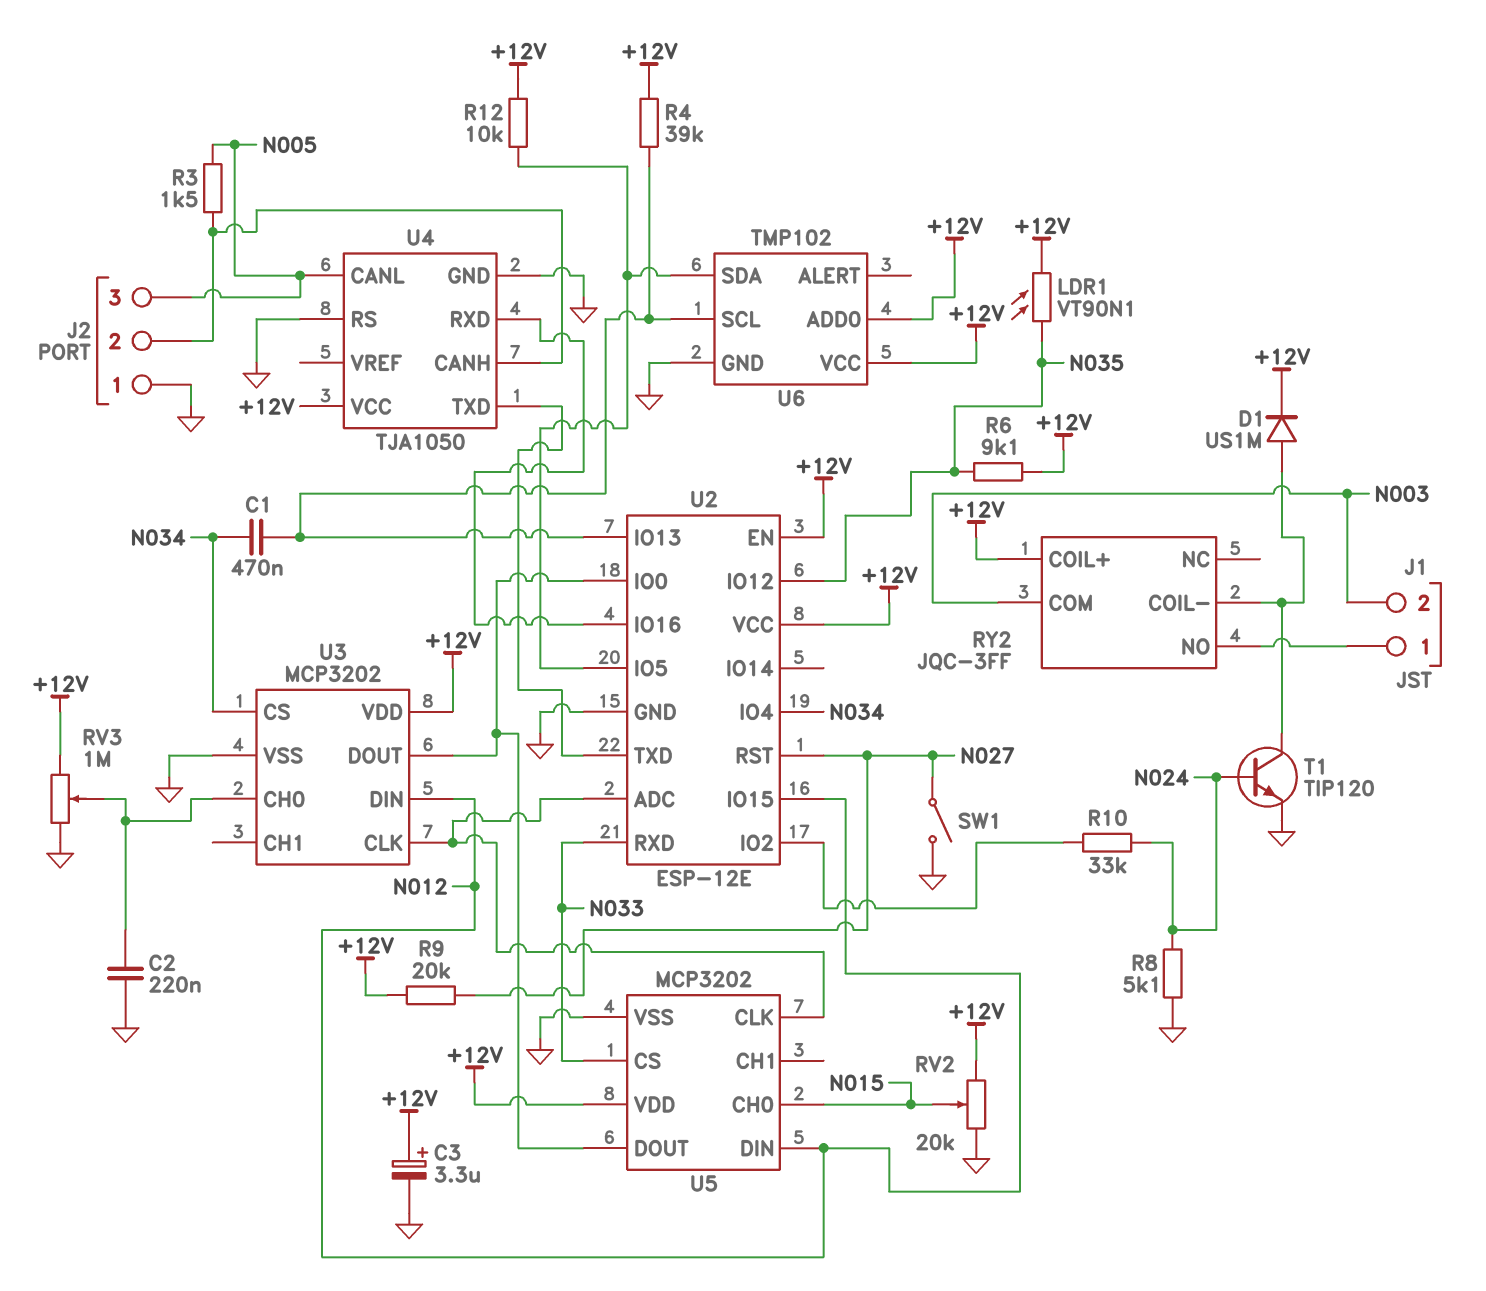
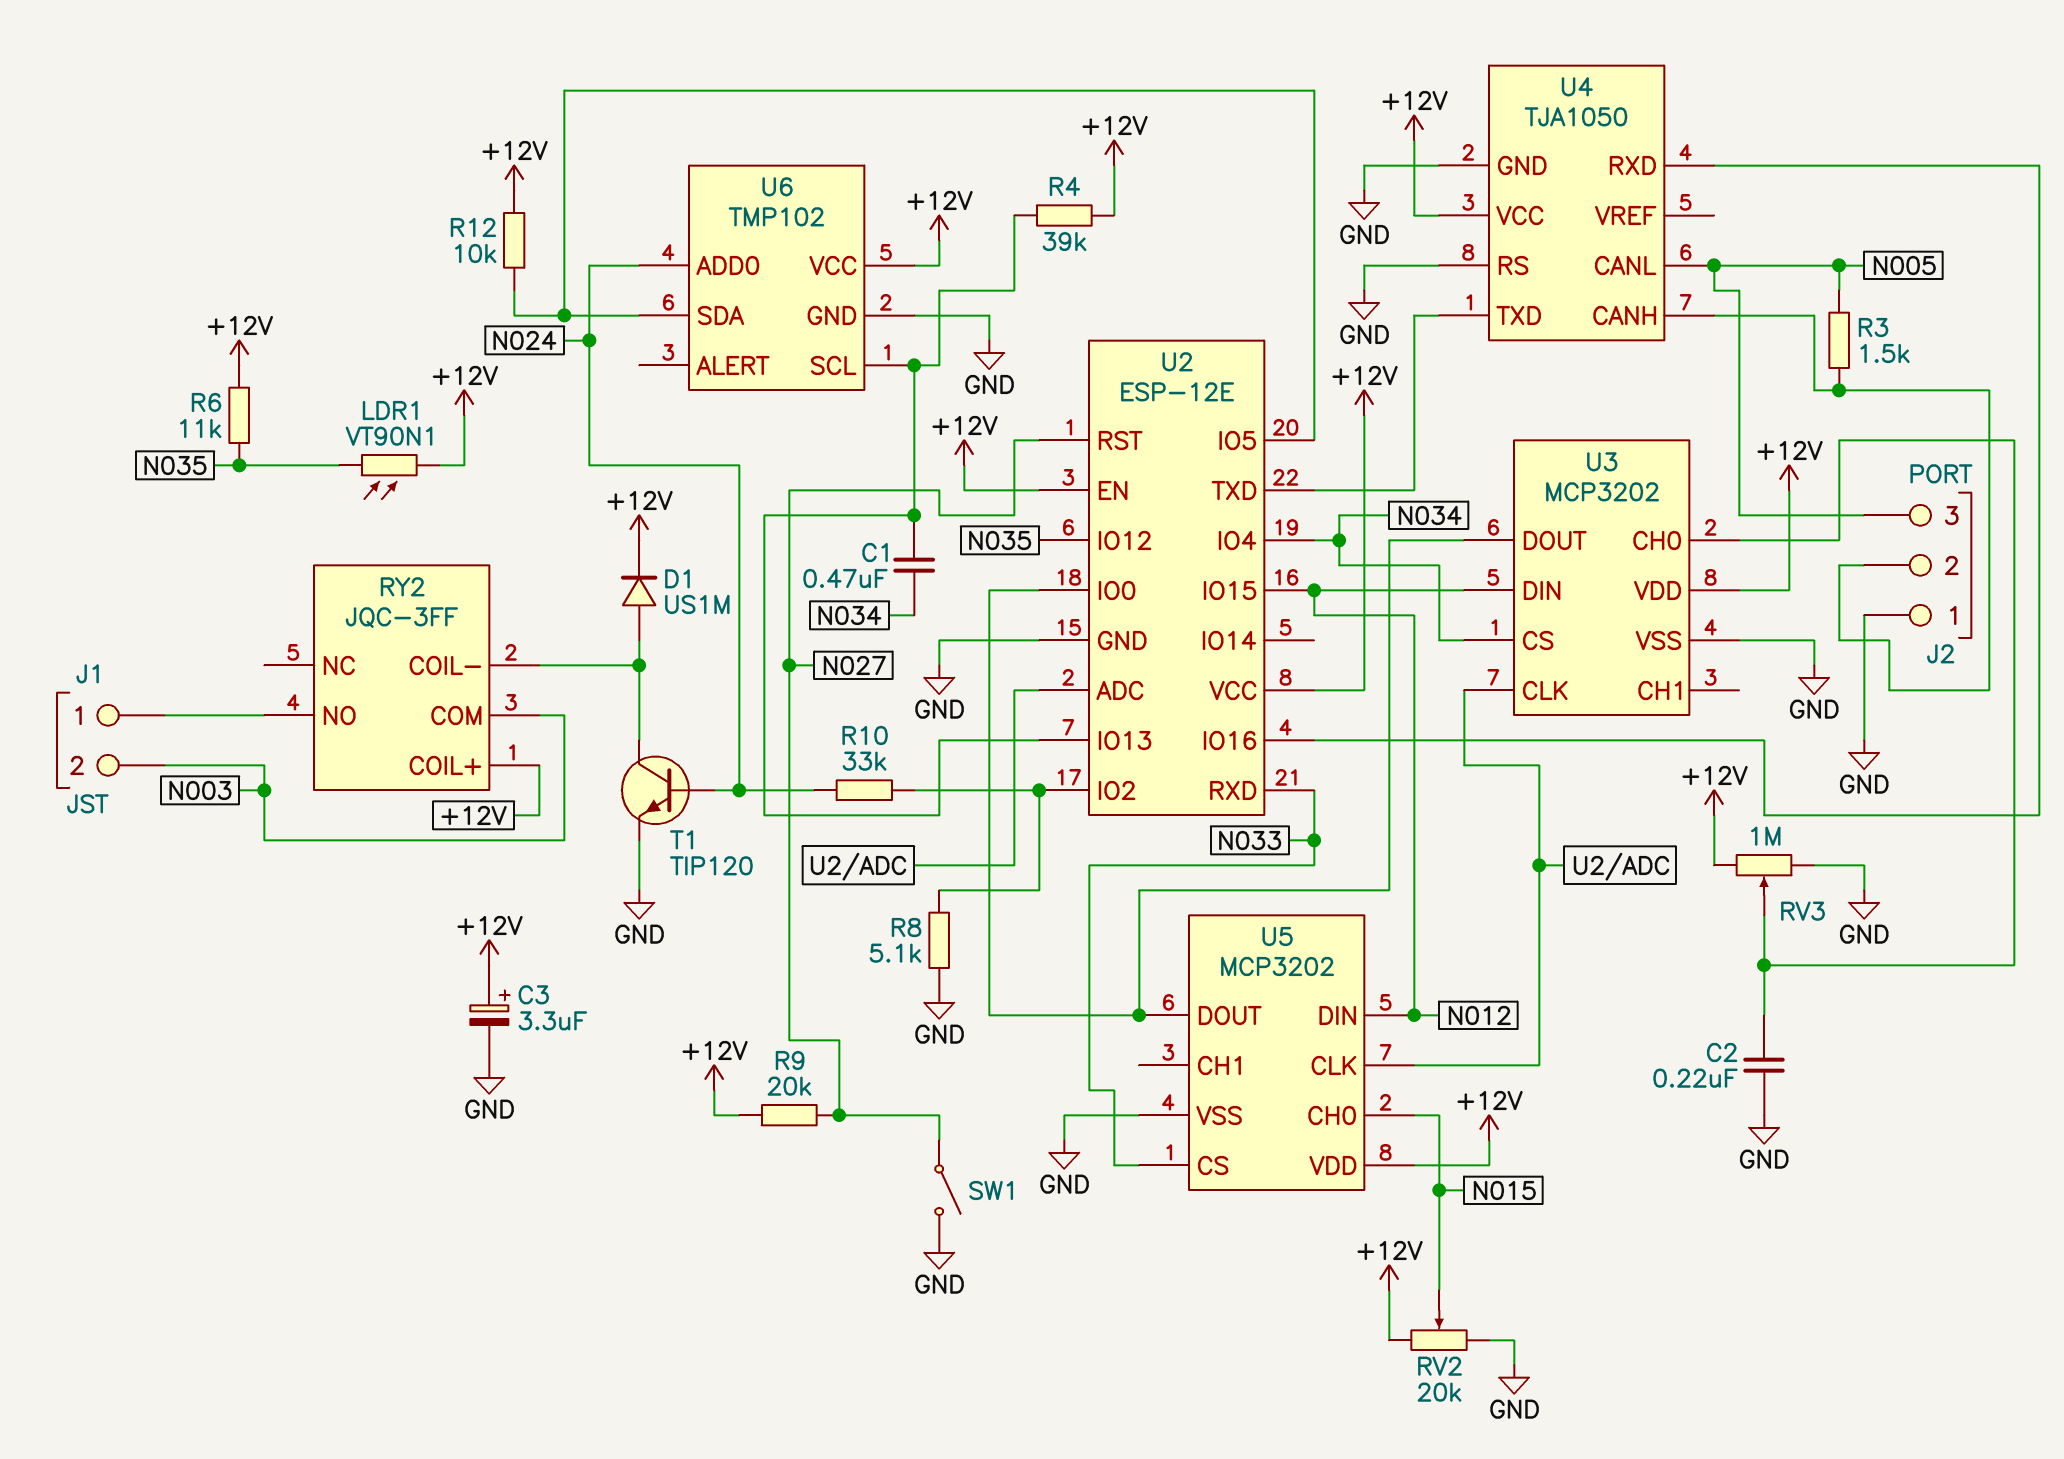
R6: 9.1k (+12V, N035) -> 11k (+12V, N035)
R8: 5.1k (GND, N024) -> 5.1k (GND, U2/IO2)
U6 pin ADD0: +12V -> N024

